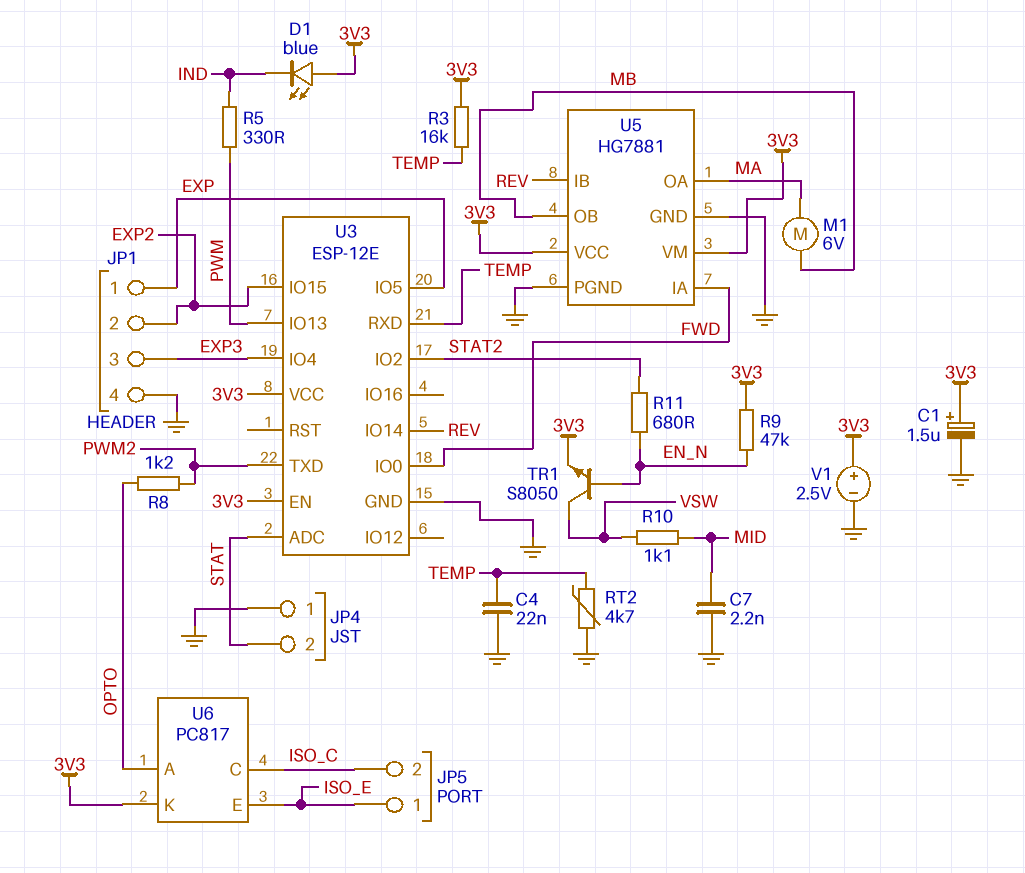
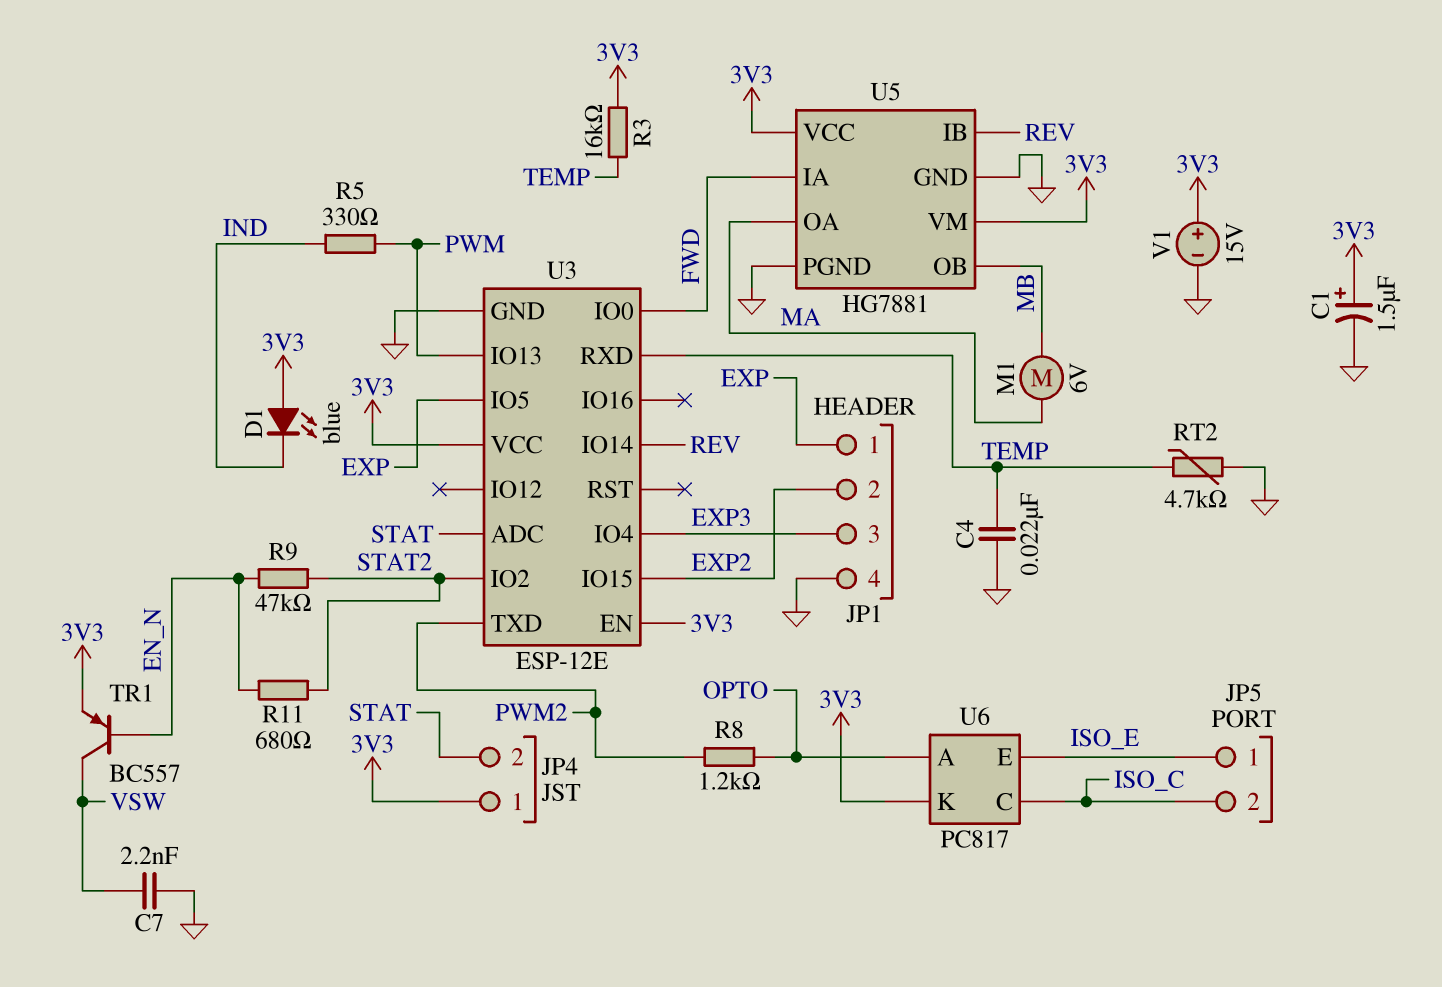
C7: 2.2nF (GND, MID) -> 2.2nF (GND, VSW)
JP4 pin 1: GND -> 3V3
R9: 47k (3V3, EN_N) -> 47k (EN_N, STAT2)
R10: 1.1k (MID, VSW) -> none
TR1: NPN S8050 (B EN_N, C VSW, E 3V3) -> PNP BC557 (B EN_N, C VSW, E 3V3)
V1: 2.5V (plus 3V3, minus GND) -> 15V (plus 3V3, minus GND)

